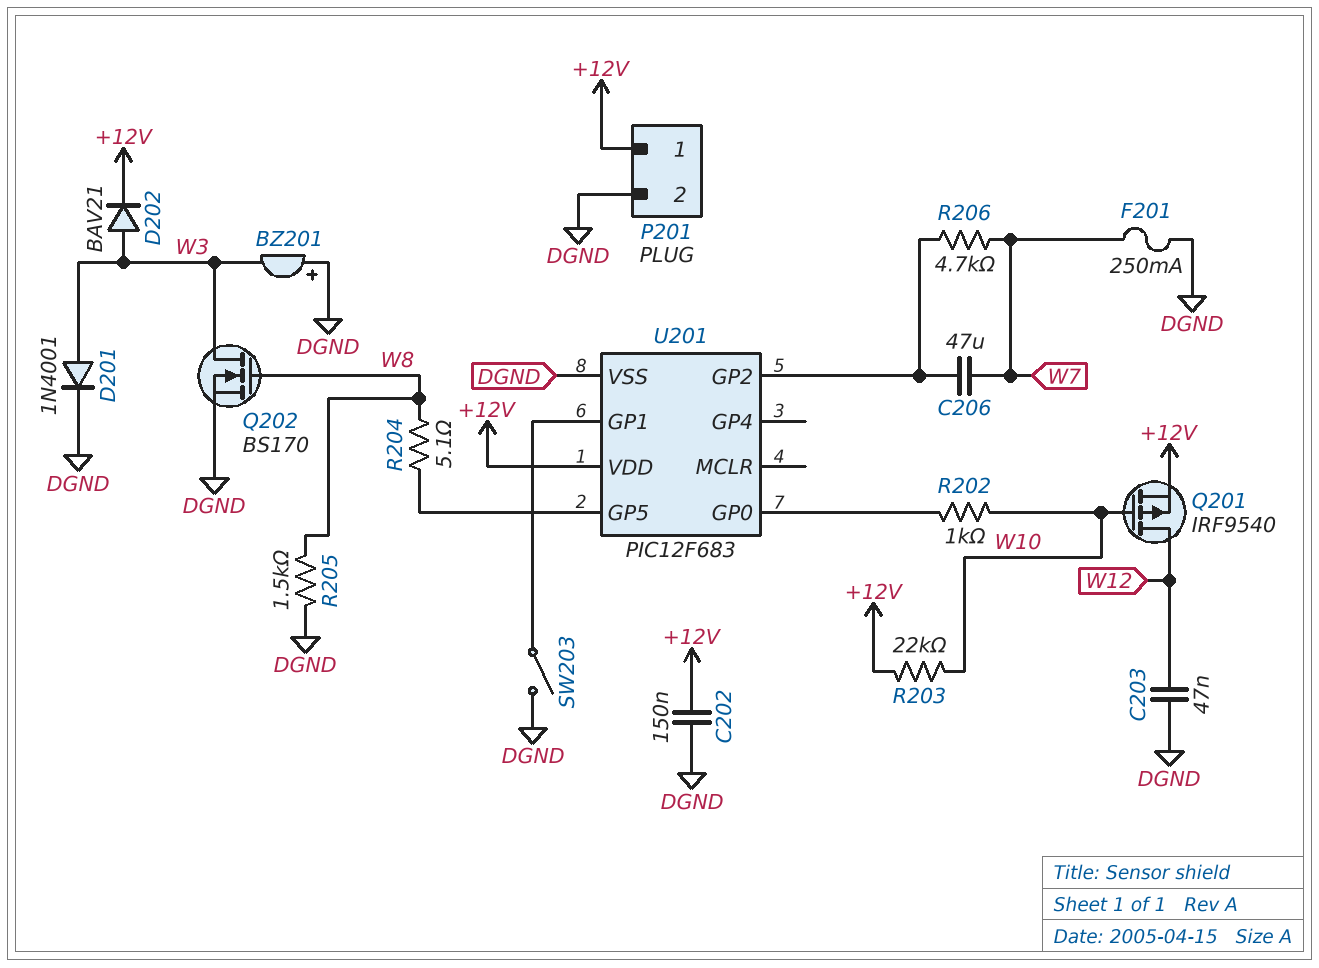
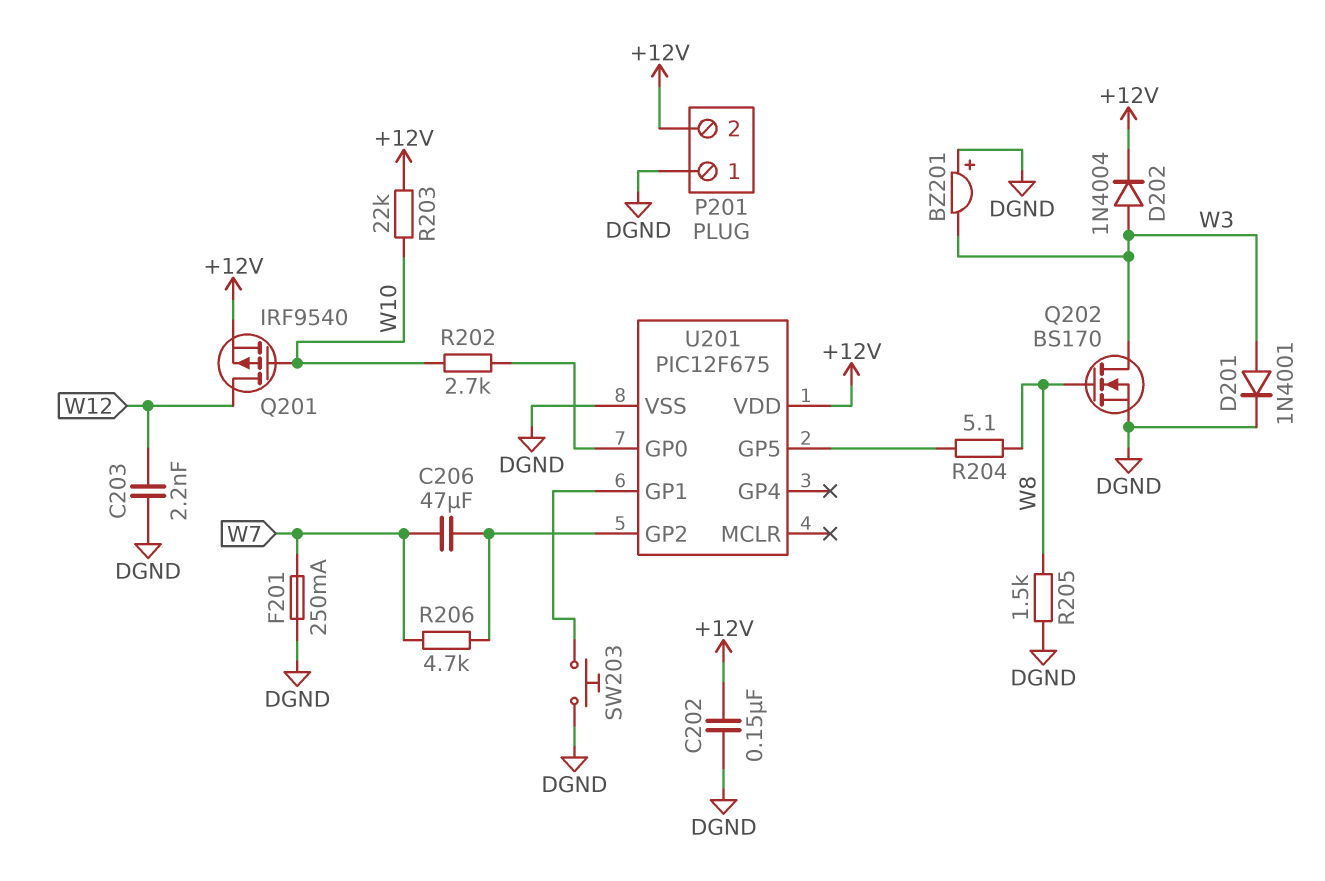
C203: 47nF (DGND, W12) -> 2.2nF (DGND, W12)
D202: diode BAV21 (A W3, K +12V) -> diode 1N4004 (A W3, K +12V)
P201 pin 1: +12V -> DGND
P201 pin 2: DGND -> +12V
R202: 1k (U201/GP0, W10) -> 2.7k (U201/GP0, W10)
SW203: switch (DGND, U201/GP1) -> button (DGND, U201/GP1)
U201: PIC12F683 -> PIC12F675

